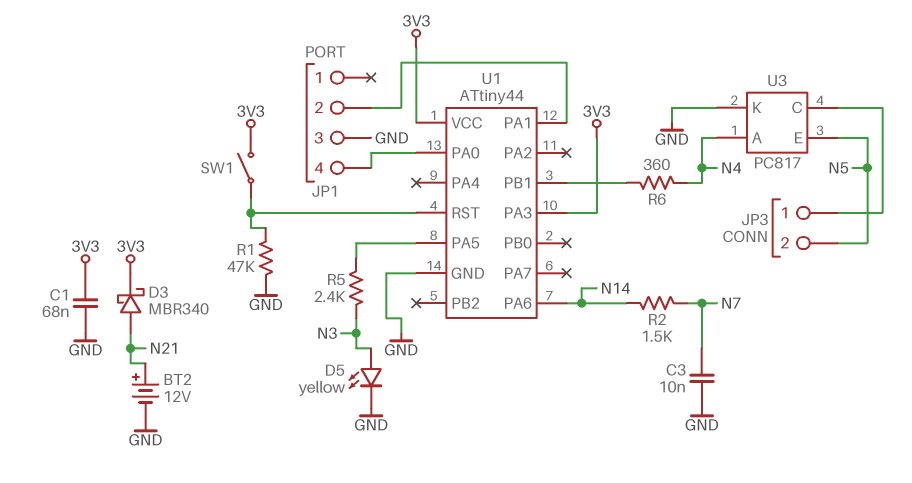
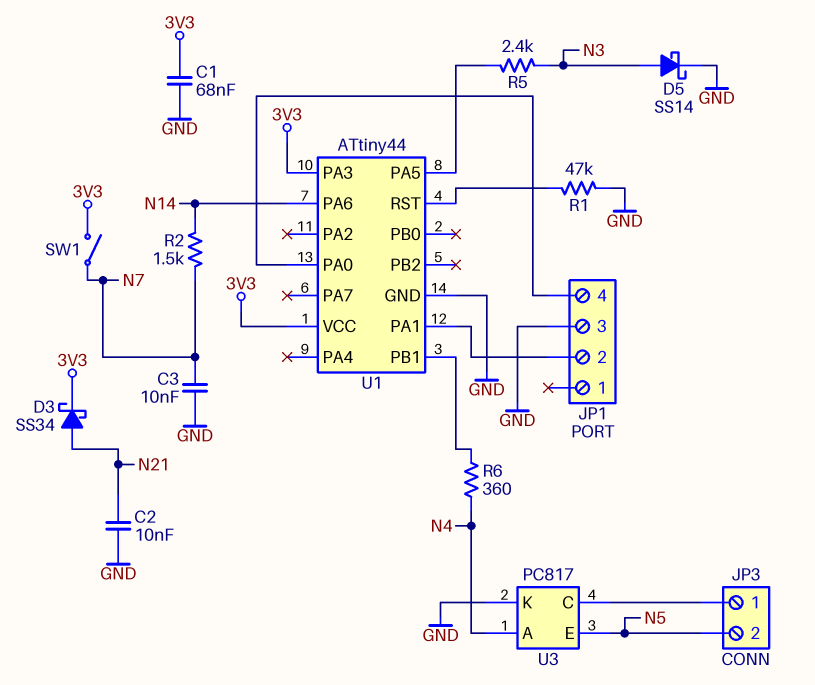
BT2: 12V (plus N21, minus GND) -> none
C2: none -> 10nF (GND, N21)
D3: schottky MBR340 (A N21, K 3V3) -> schottky SS34 (A N21, K 3V3)
D5: LED yellow (A N3, K GND) -> schottky SS14 (A N3, K GND)
SW1: switch (3V3, U1/RST) -> switch (3V3, N7)

